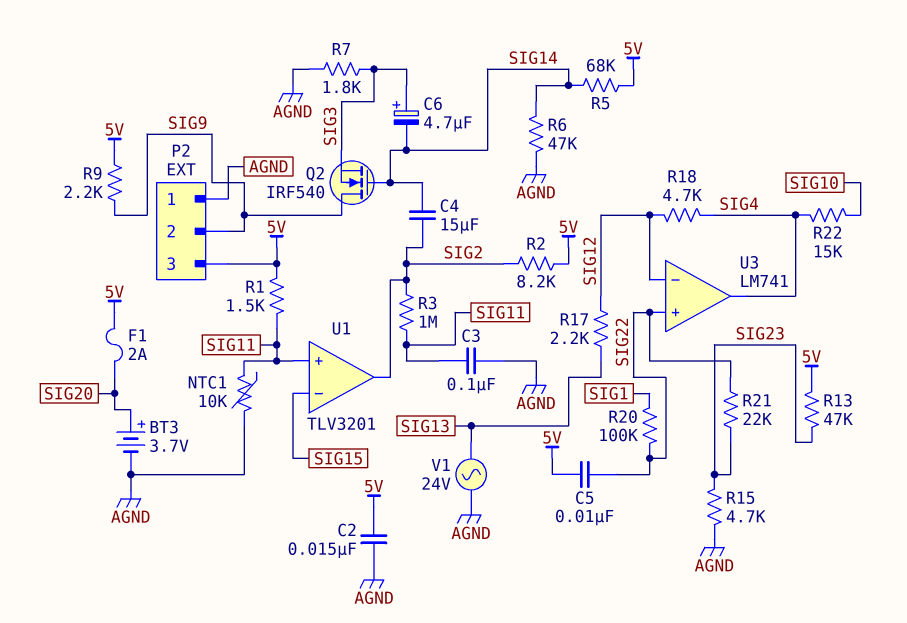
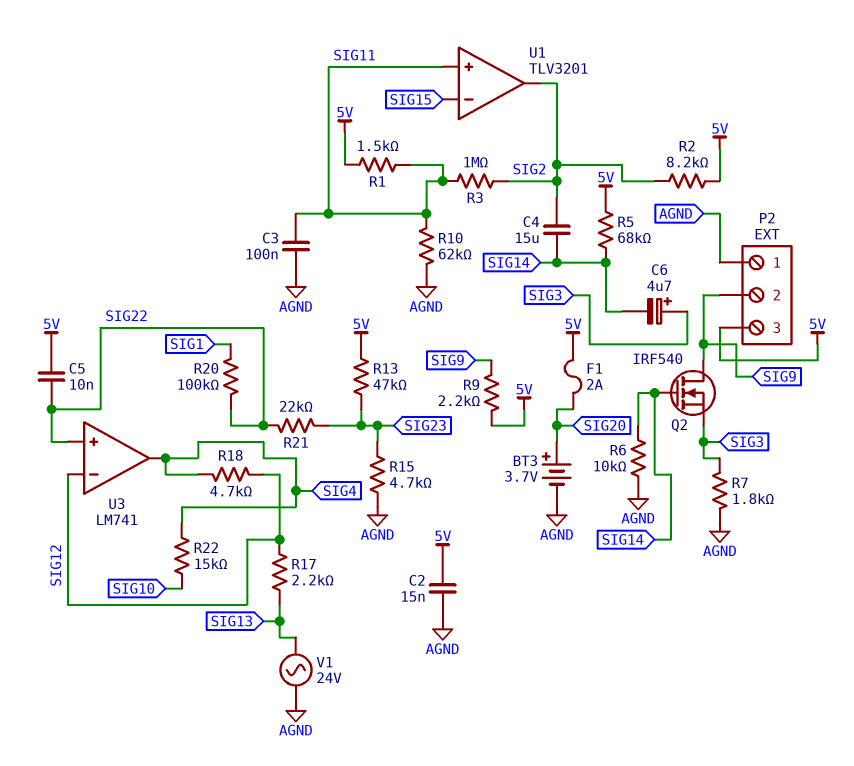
NTC1: 10k (AGND, SIG11) -> none
R6: 47k (AGND, SIG14) -> 10k (AGND, SIG14)
R10: none -> 62k (AGND, SIG11)

